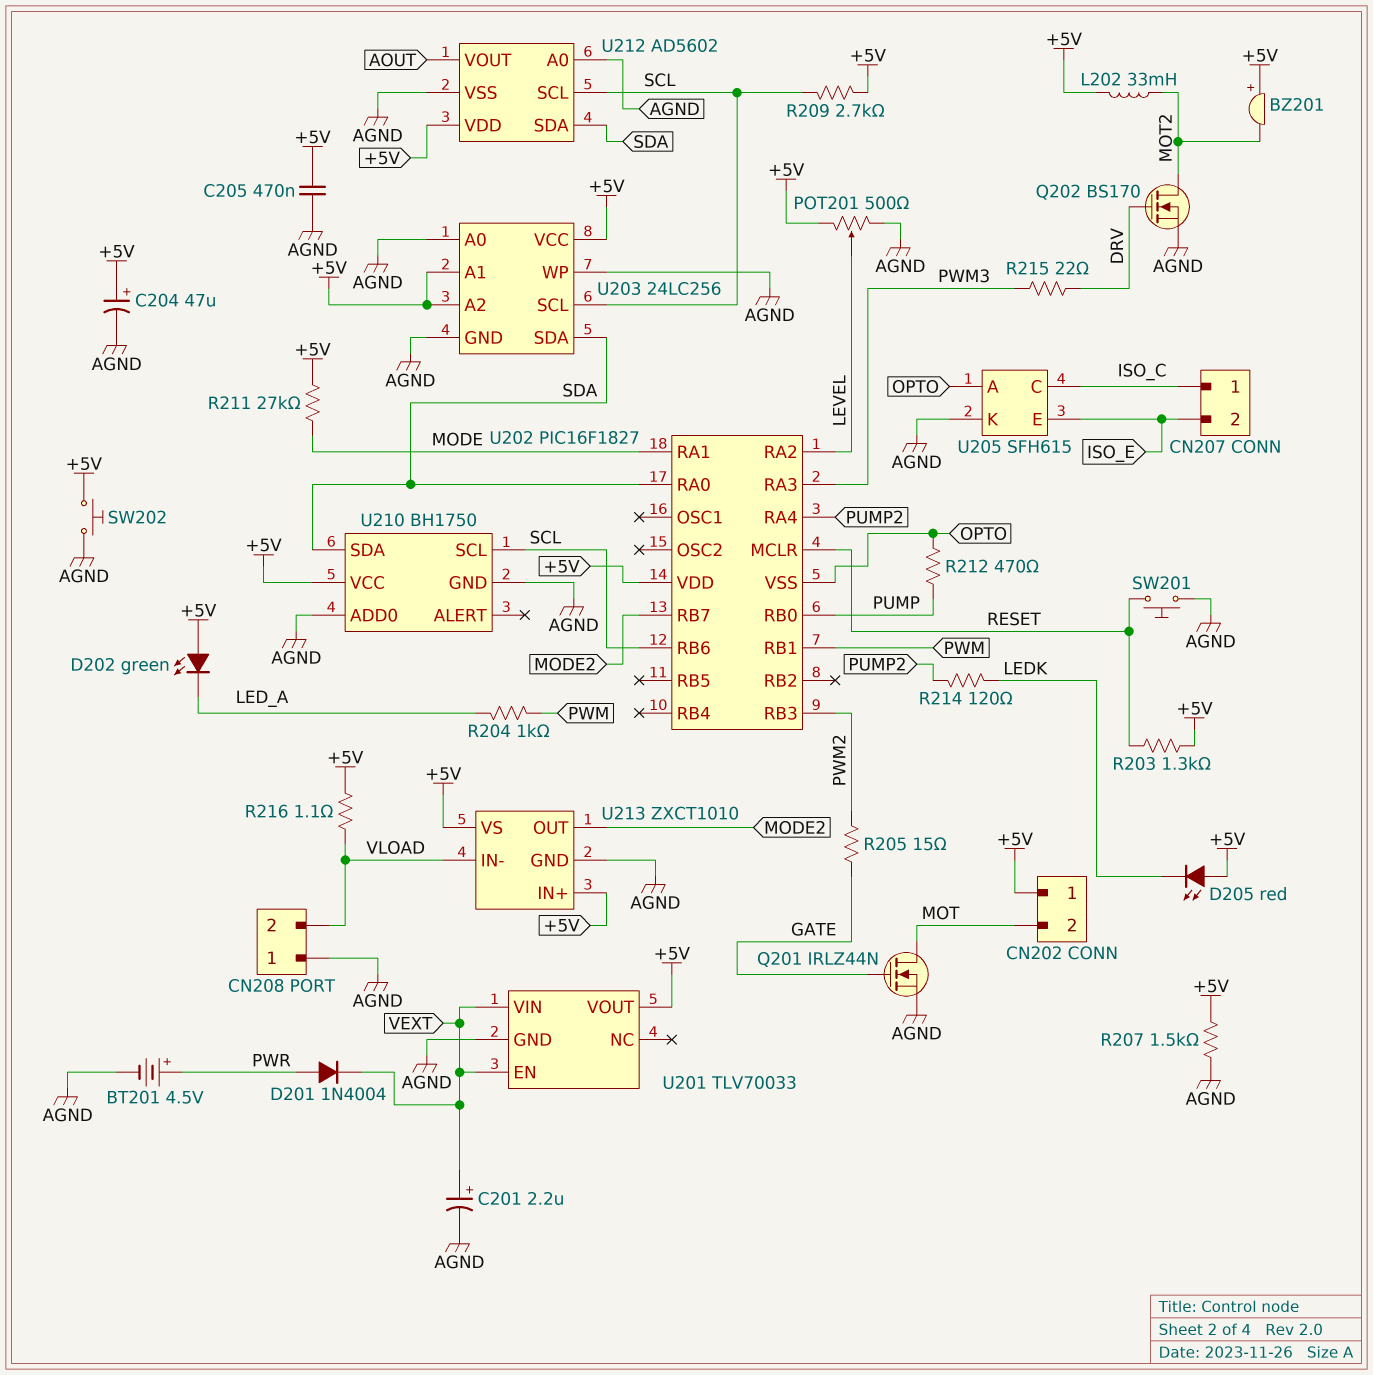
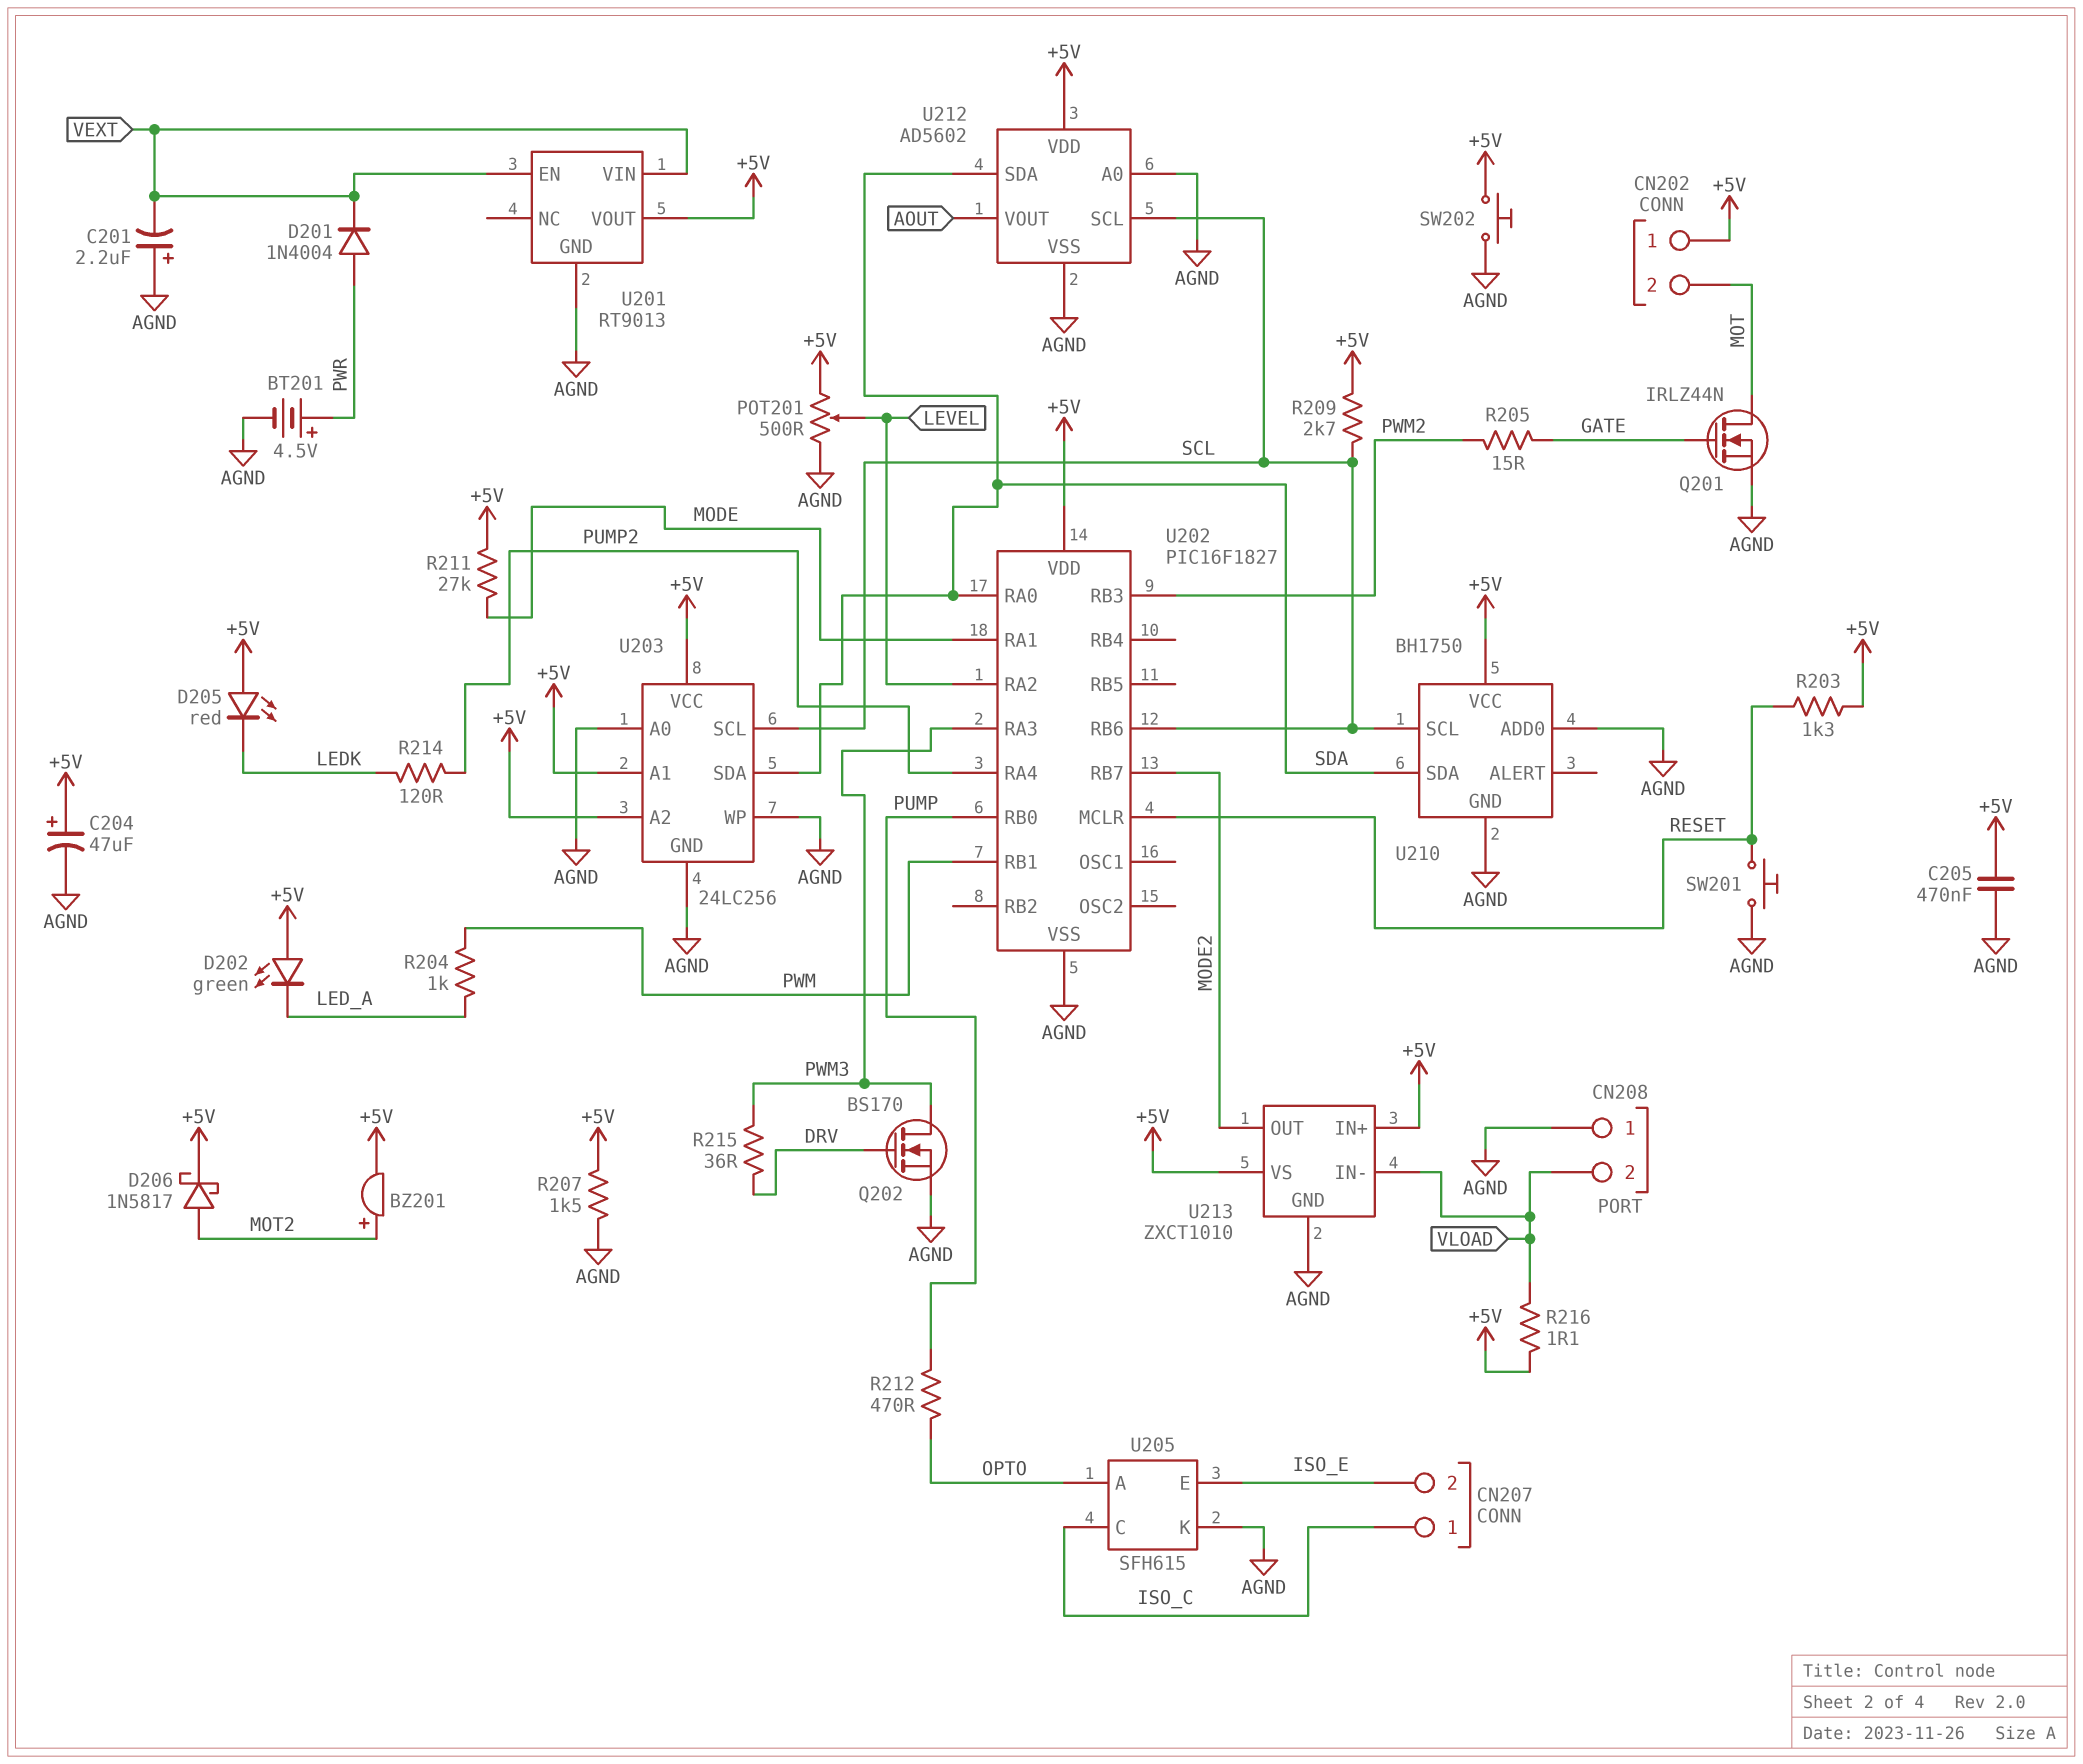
BZ201: buzzer (plus +5V, minus MOT2) -> buzzer (plus MOT2, minus +5V)
C201: 2.2uF (plus VEXT, minus AGND) -> 2.2uF (plus AGND, minus VEXT)
D206: none -> schottky 1N5817 (A MOT2, K +5V)
L202: 33mH (+5V, MOT2) -> none
Q202: NMOS BS170 (G DRV, D MOT2, S AGND) -> NMOS BS170 (G DRV, D PWM3, S AGND)
R215: 22 (DRV, PWM3) -> 36 (DRV, PWM3)
U201: TLV70033 -> RT9013
U202 pin VSS: OPTO -> AGND

